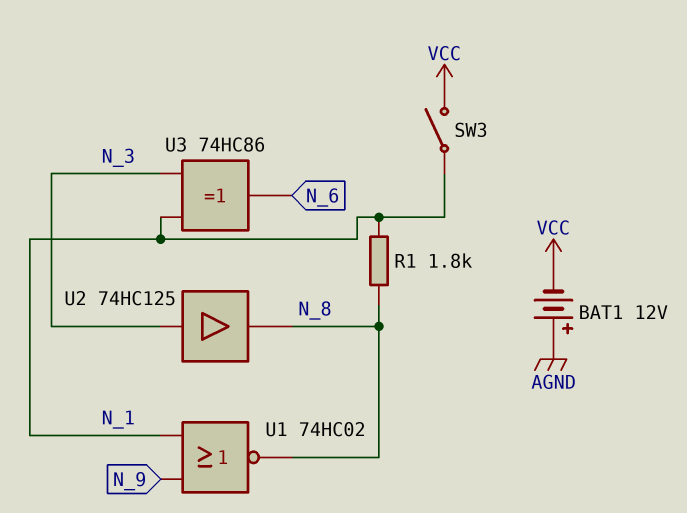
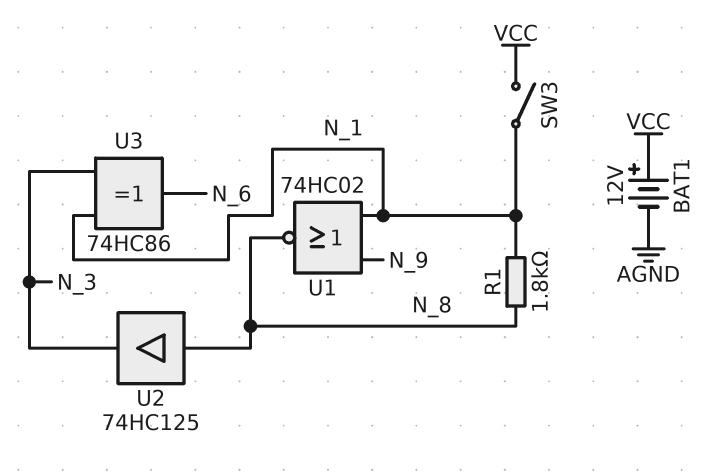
BAT1: 12V (plus AGND, minus VCC) -> 12V (plus VCC, minus AGND)
U2: buffer 74HC125 (in N_3, out N_8) -> buffer 74HC125 (in N_8, out N_3)

